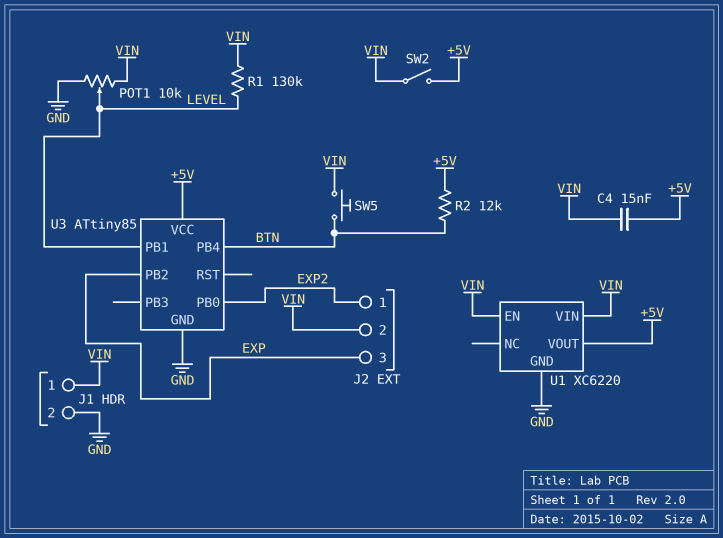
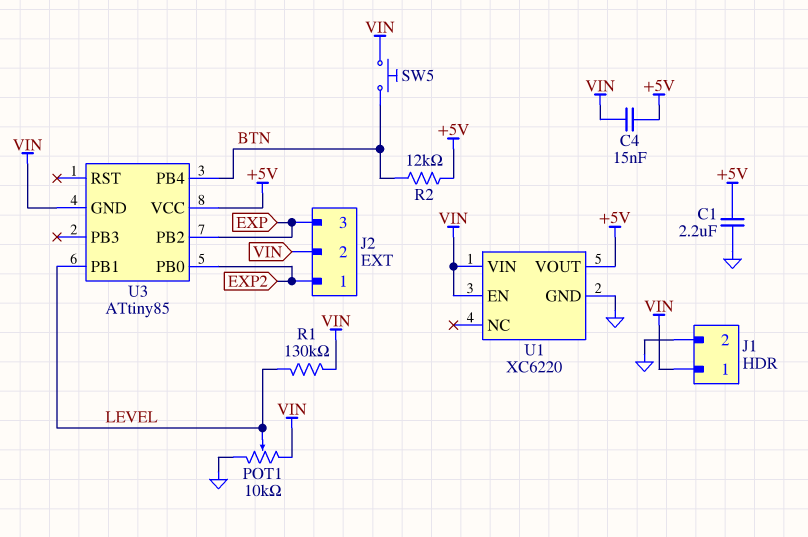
C1: none -> 2.2uF (+5V, GND)
SW2: switch (+5V, VIN) -> none
U3 pin GND: GND -> VIN

